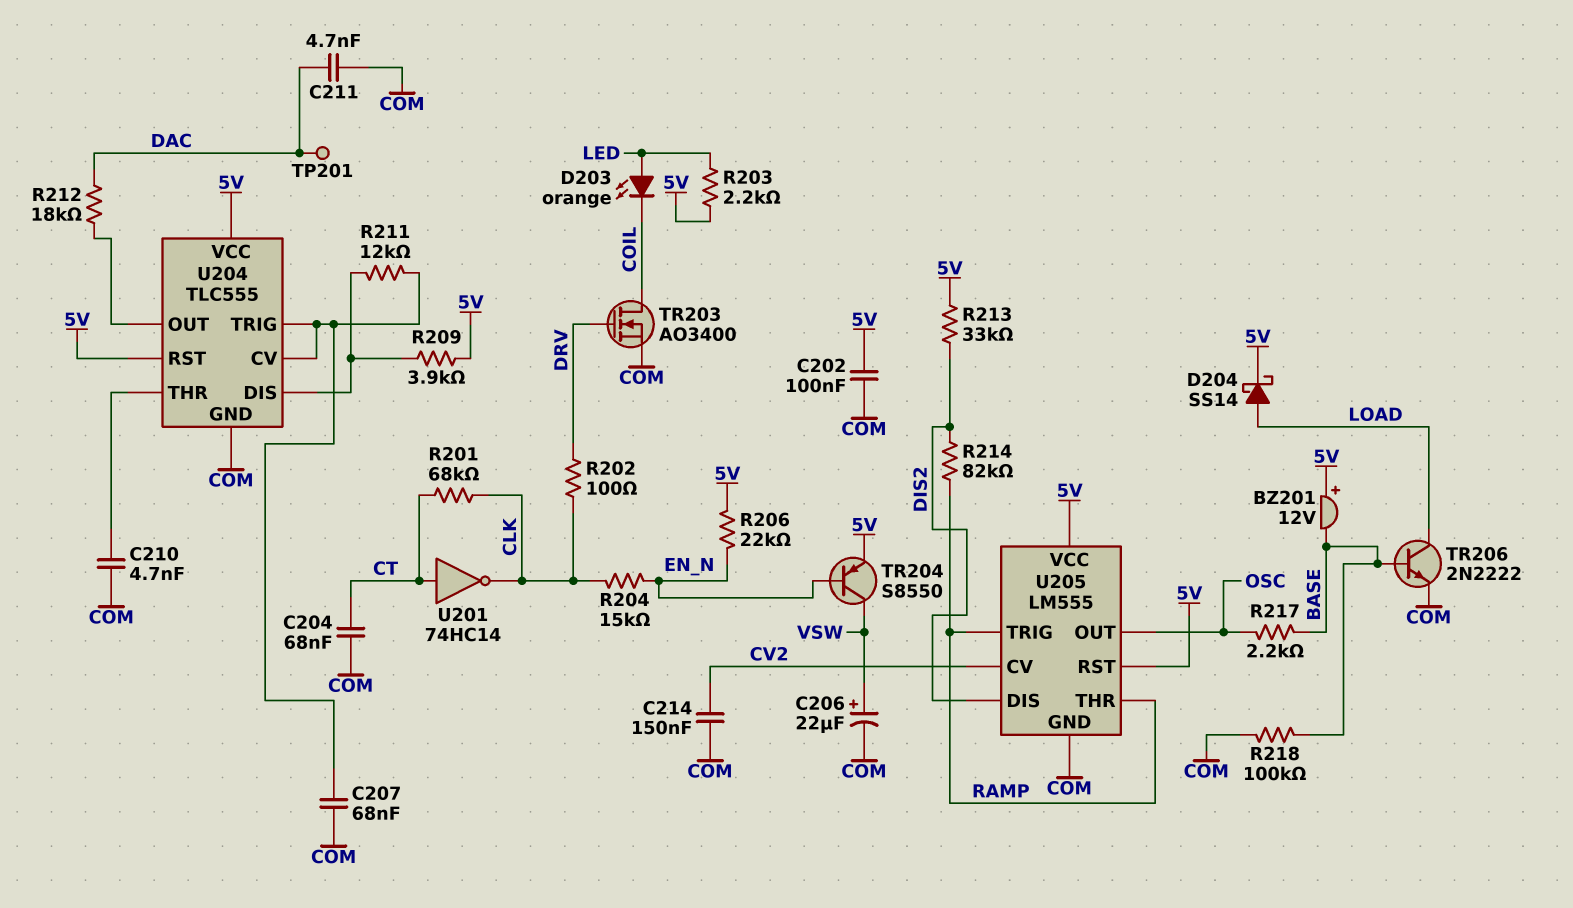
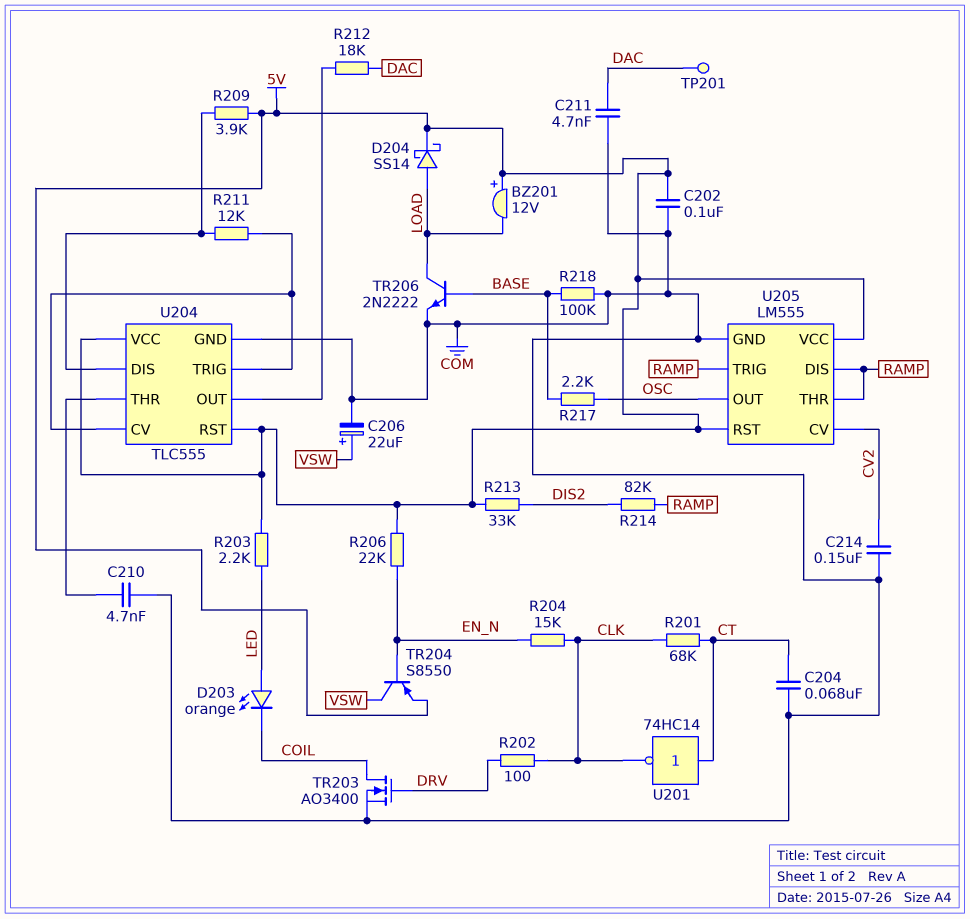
BZ201: buzzer 12V (plus 5V, minus BASE) -> buzzer 12V (plus 5V, minus LOAD)
C207: 68nF (COM, U204/CV) -> none
U205 pin DIS: DIS2 -> RAMP

